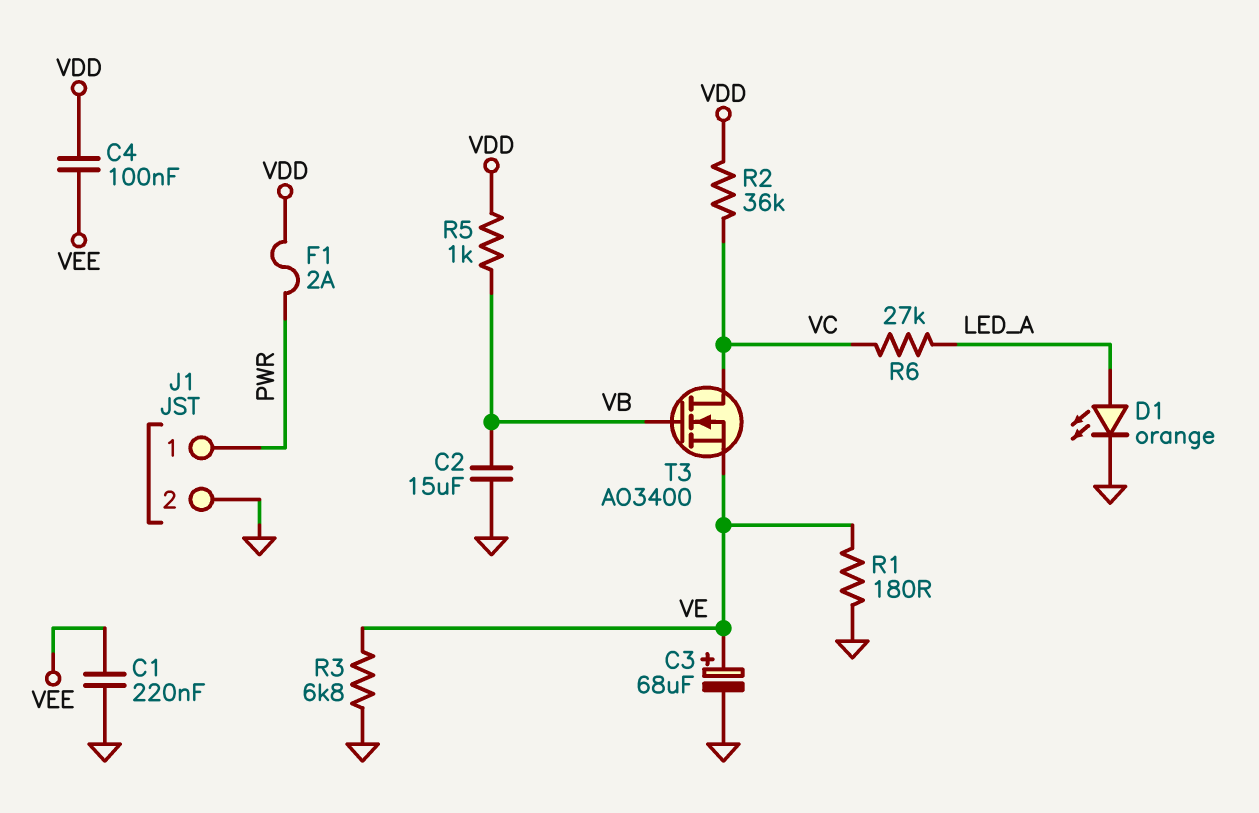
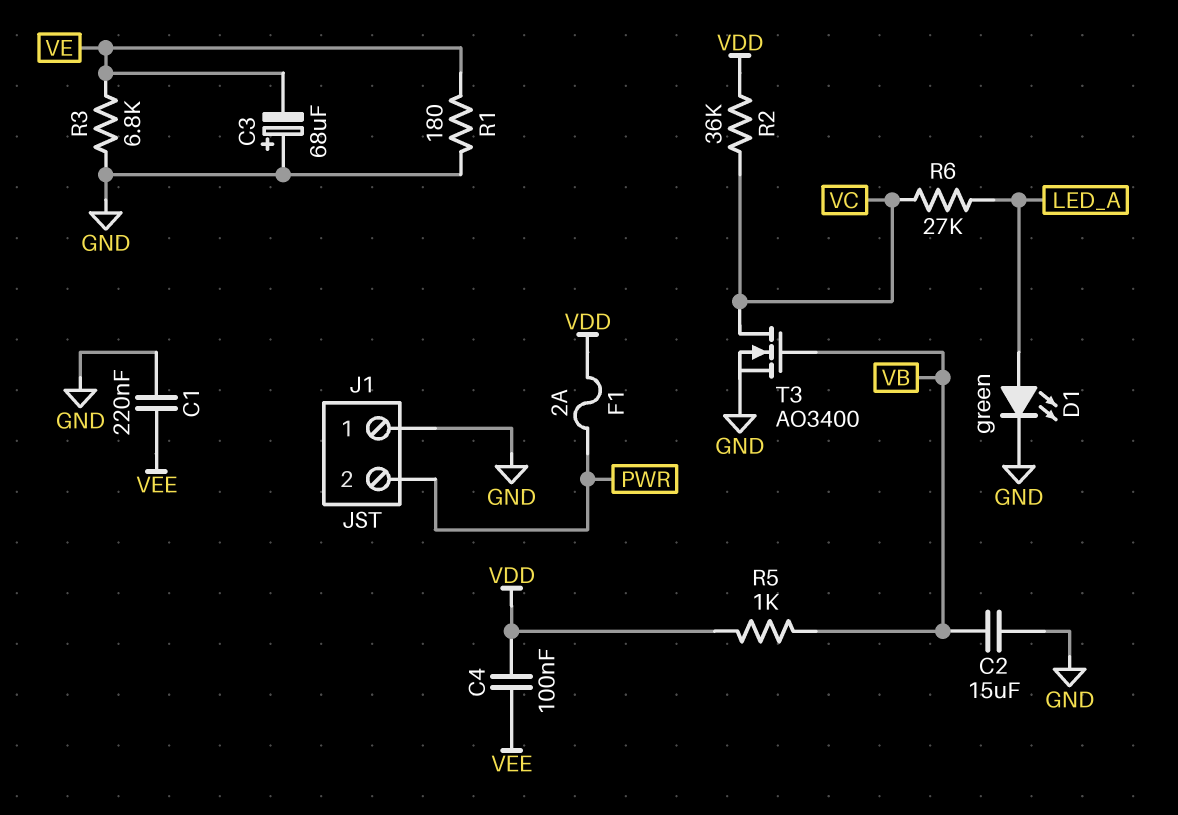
C3: 68uF (plus VE, minus GND) -> 68uF (plus GND, minus VE)
D1: LED orange (A LED_A, K GND) -> LED green (A LED_A, K GND)
J1 pin 1: PWR -> GND
J1 pin 2: GND -> PWR
T3: NMOS AO3400 (G VB, D VC, S VE) -> NMOS AO3400 (G VB, D VC, S GND)

